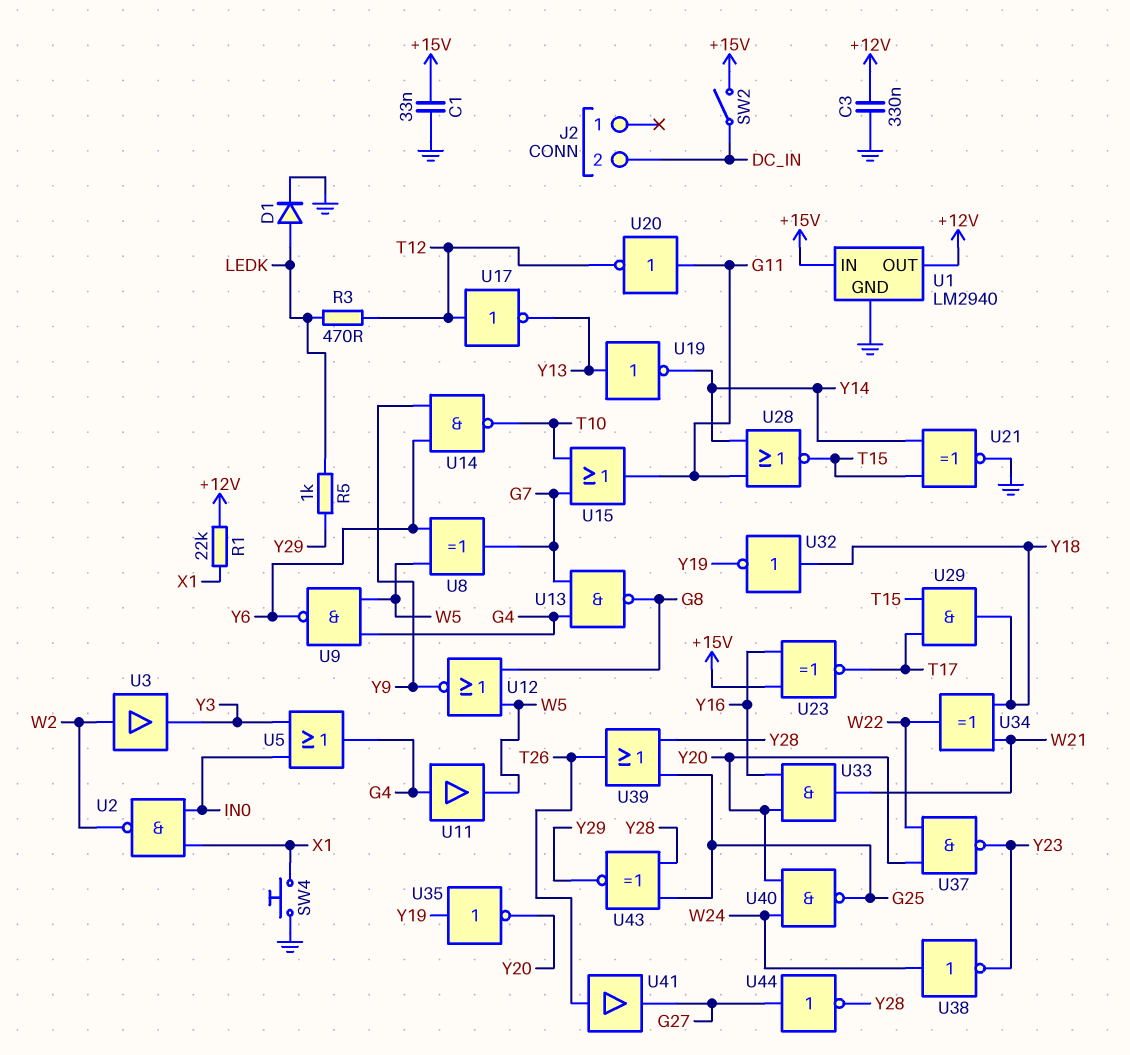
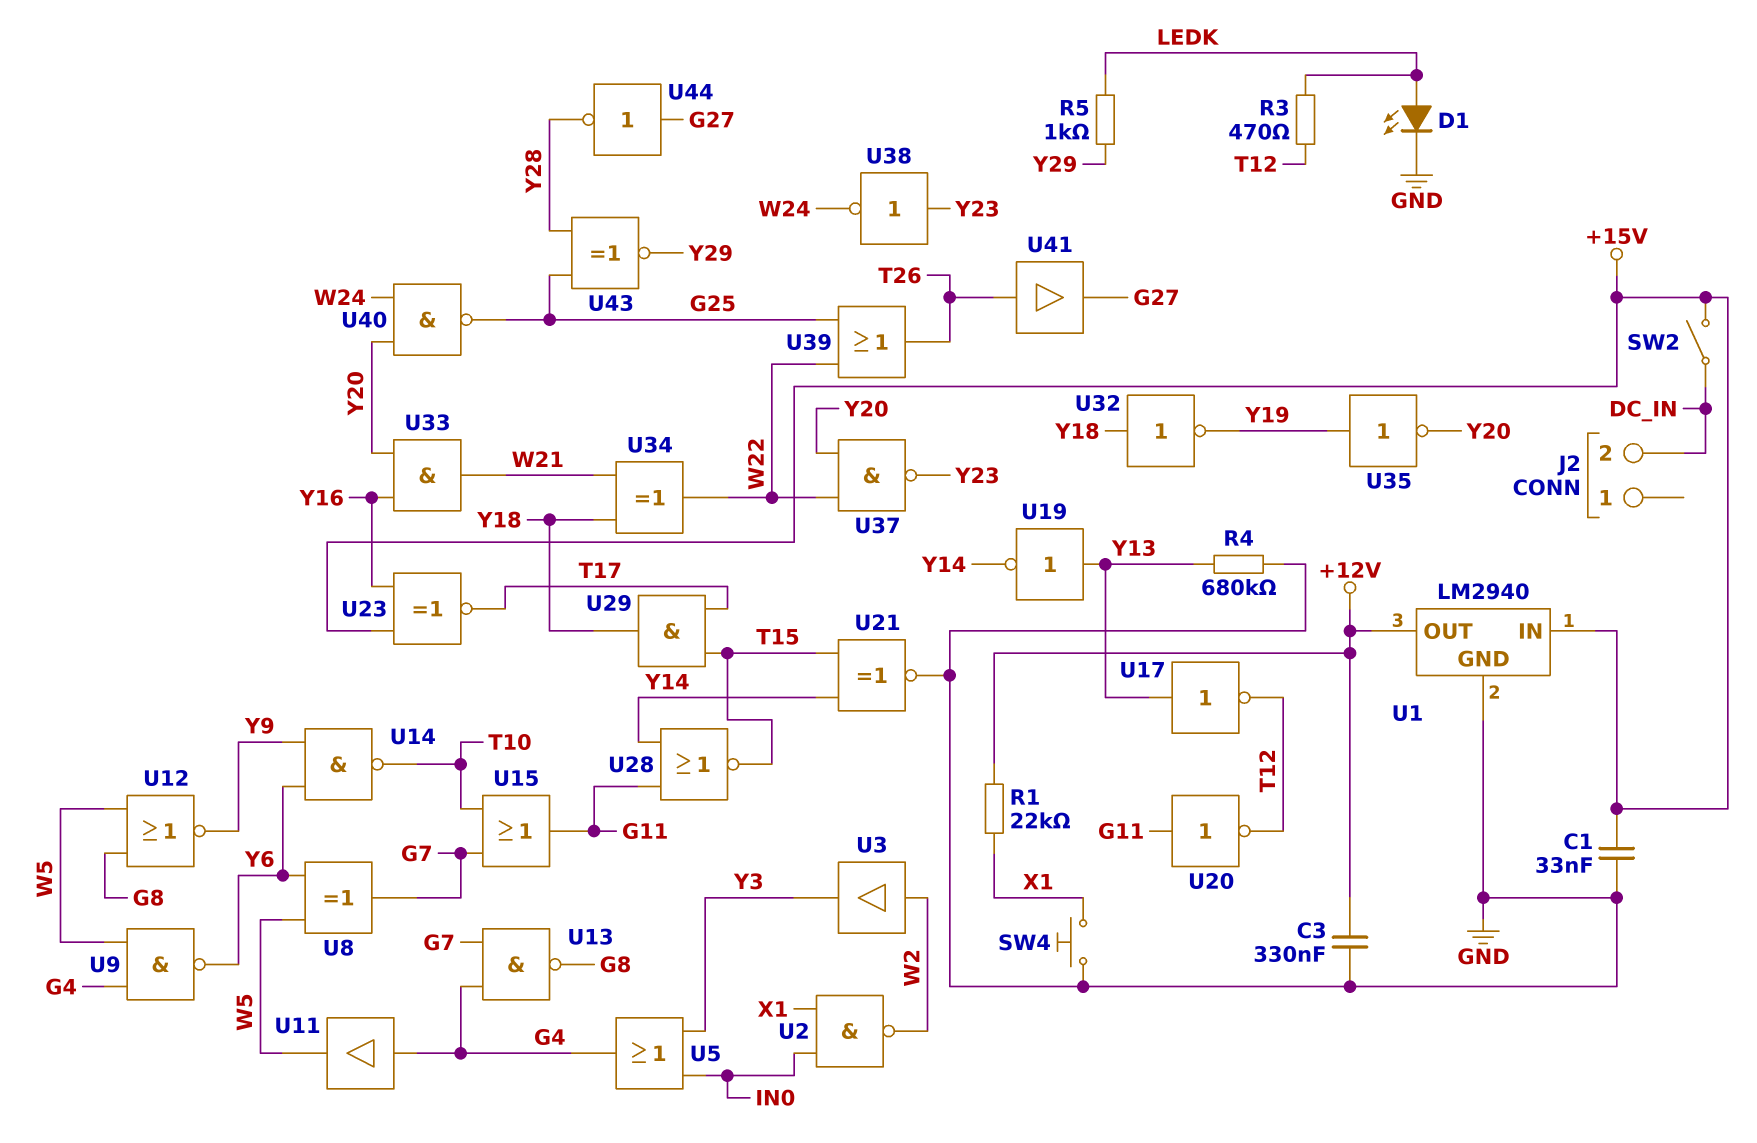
D1: diode (A LEDK, K GND) -> LED (A LEDK, K GND)
R4: none -> 680k (GND, Y13)
U17: NOT (in T12, out Y13) -> NOT (in Y13, out T12)
U38: NOT (in W24, out Y23) -> NOT (in Y23, out W24)
U39: OR (in G25, in Y28, out T26) -> OR (in G25, in W22, out T26)

